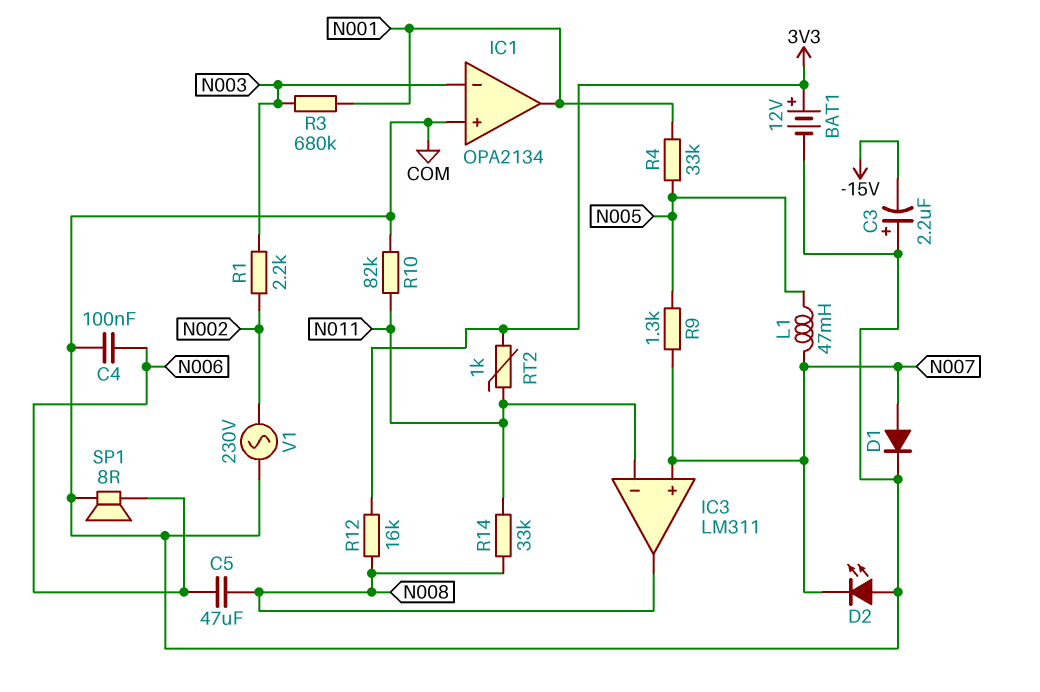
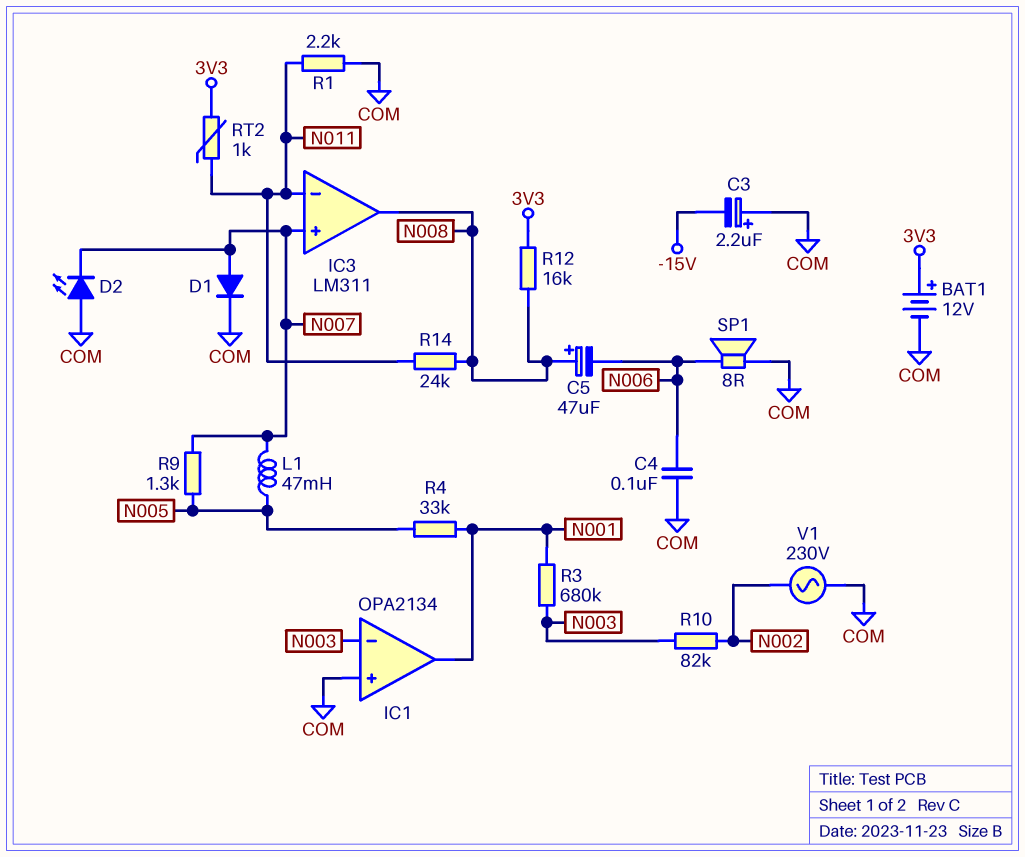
C5: 47uF (N006, N008) -> 47uF (plus N008, minus N006)
R1: 2.2k (N002, N003) -> 2.2k (COM, N011)
R10: 82k (COM, N011) -> 82k (N002, N003)
R14: 33k (N008, N011) -> 24k (N008, N011)

